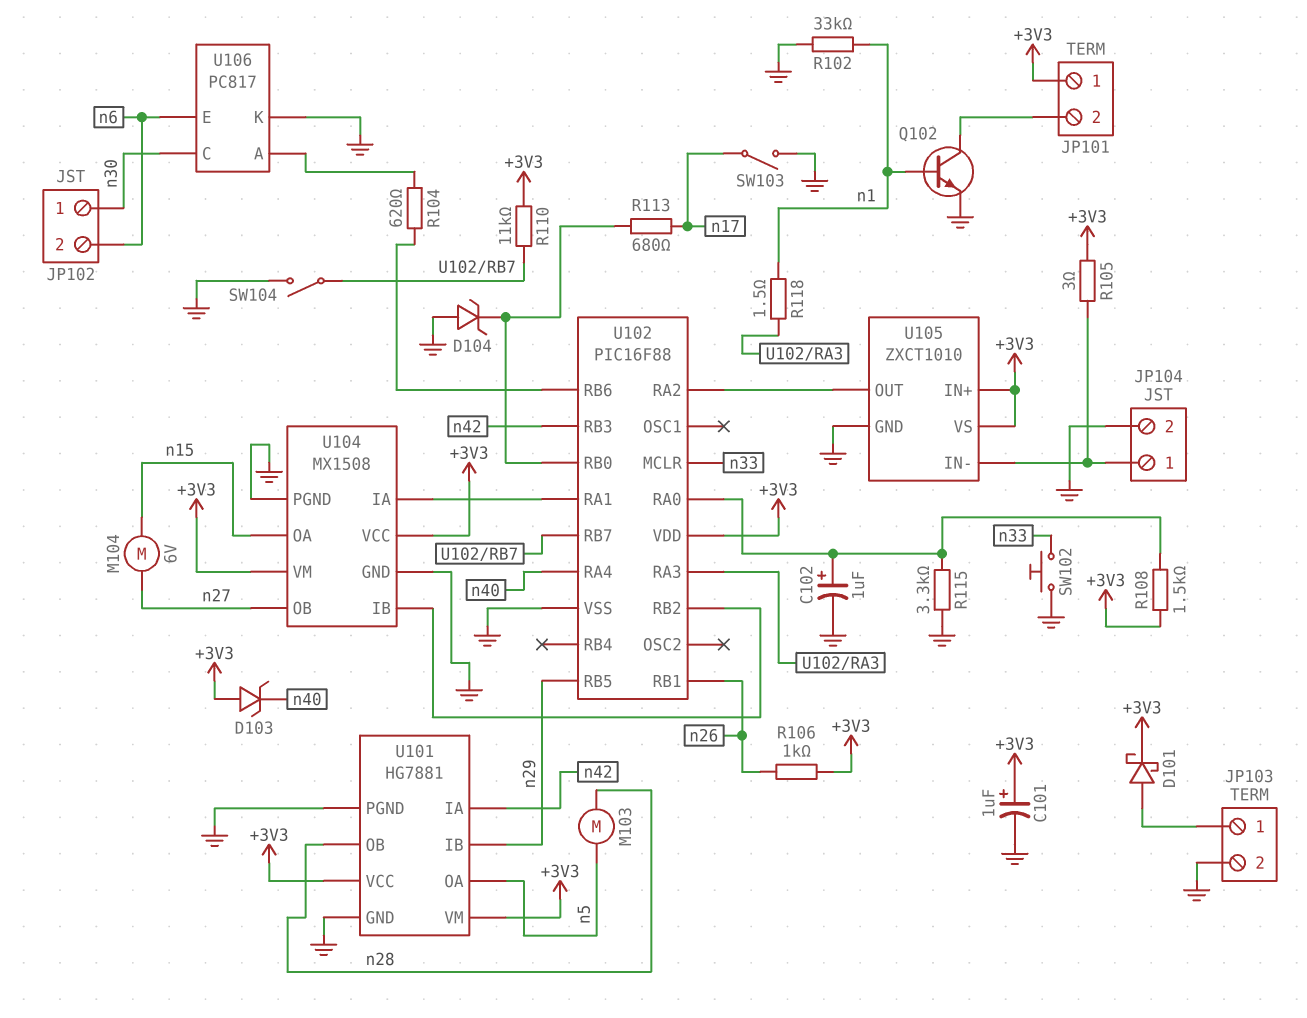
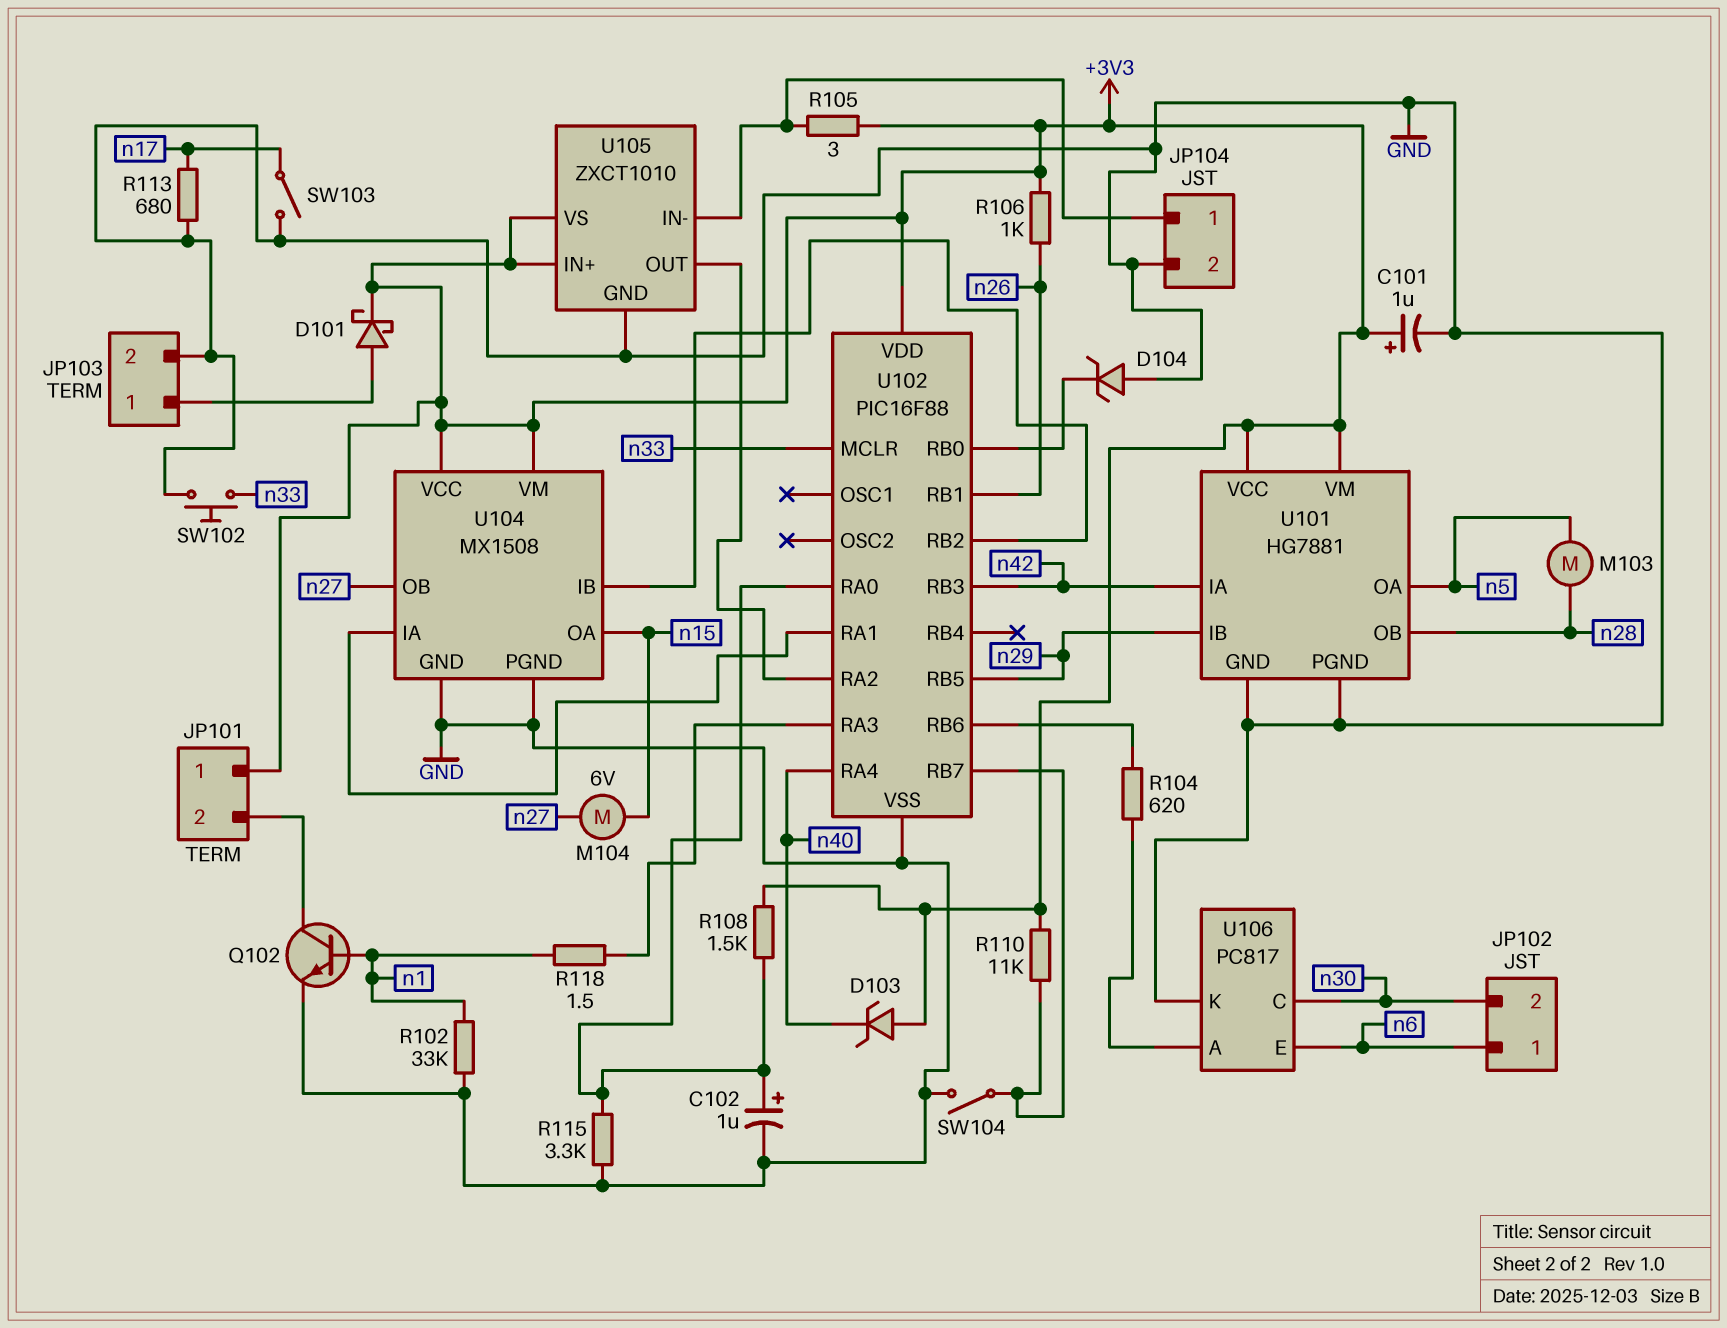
JP102 pin 1: n30 -> n6
JP102 pin 2: n6 -> n30
R113: 680 (U102/RB0, n17) -> 680 (GND, n17)

